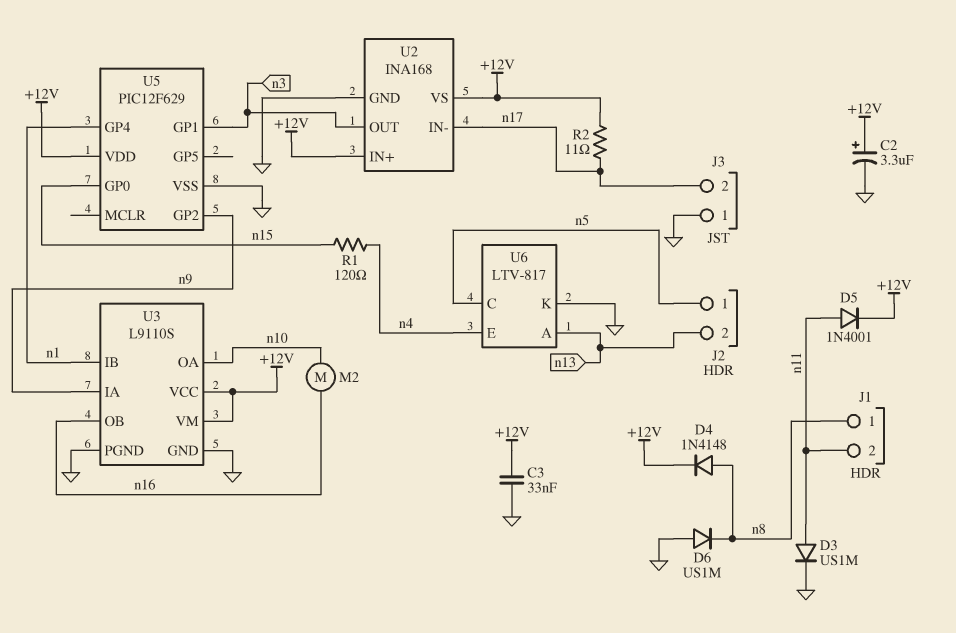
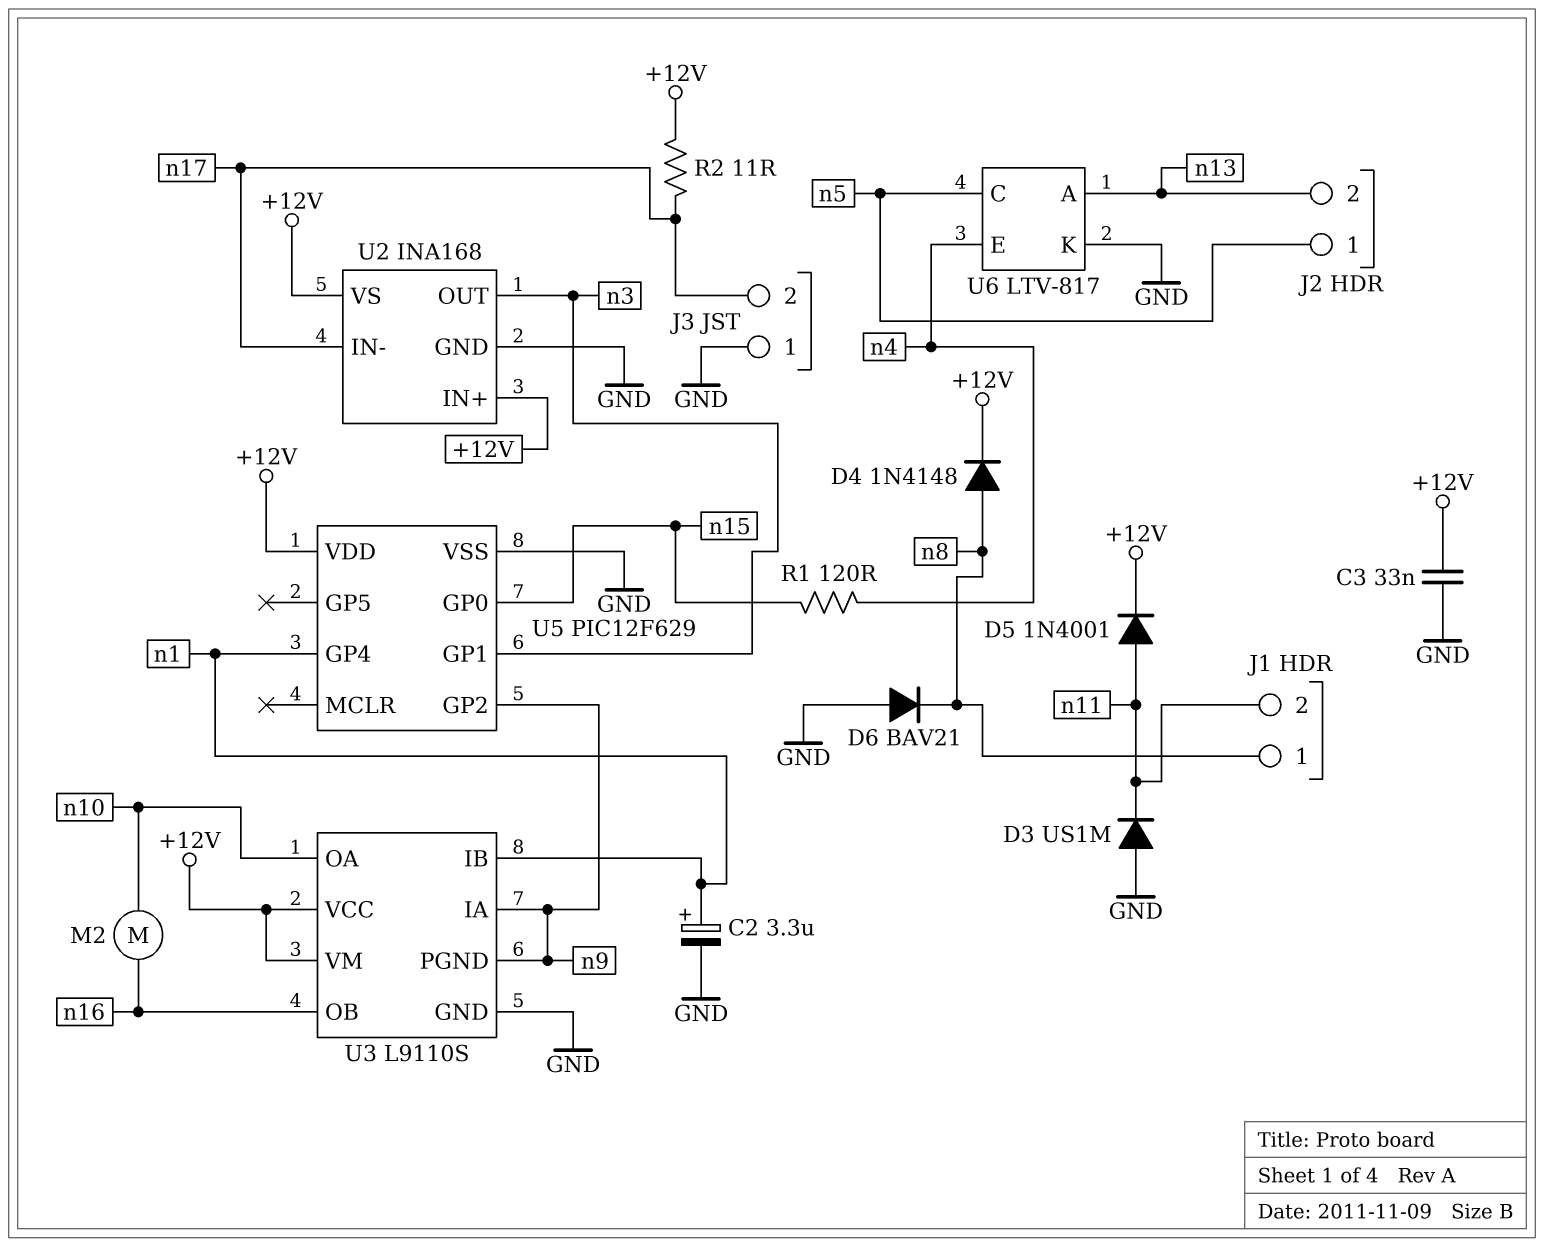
C2: 3.3uF (plus +12V, minus GND) -> 3.3uF (plus n1, minus GND)
D3: diode US1M (A n11, K GND) -> diode US1M (A GND, K n11)
D6: diode US1M (A GND, K n8) -> diode BAV21 (A GND, K n8)
U3 pin PGND: GND -> n9

